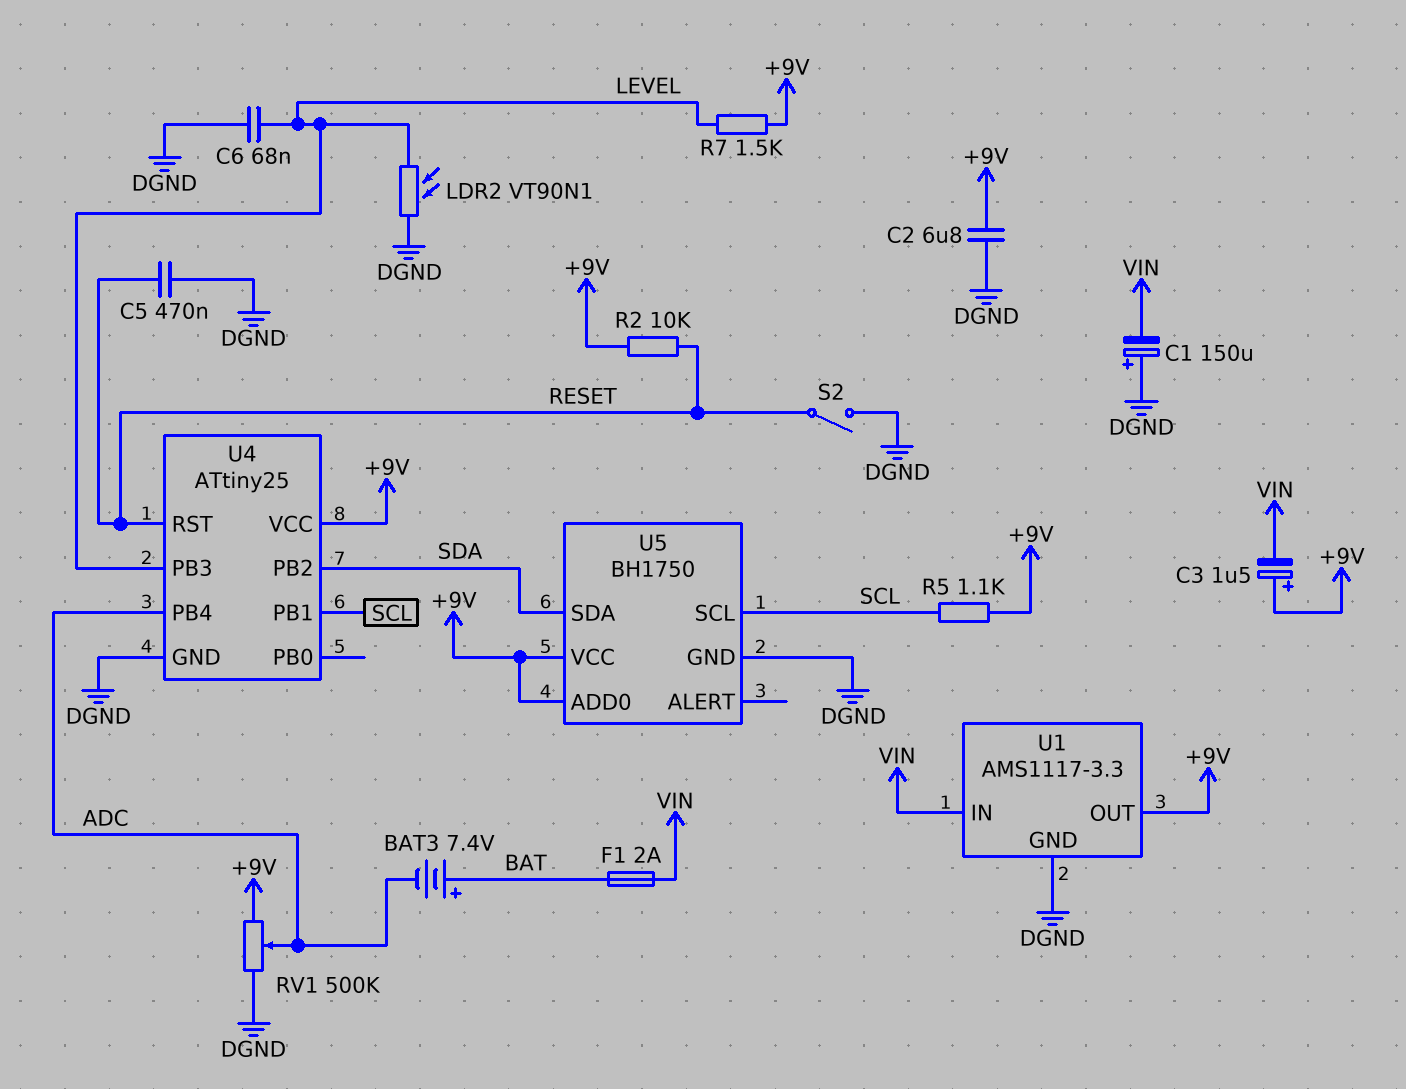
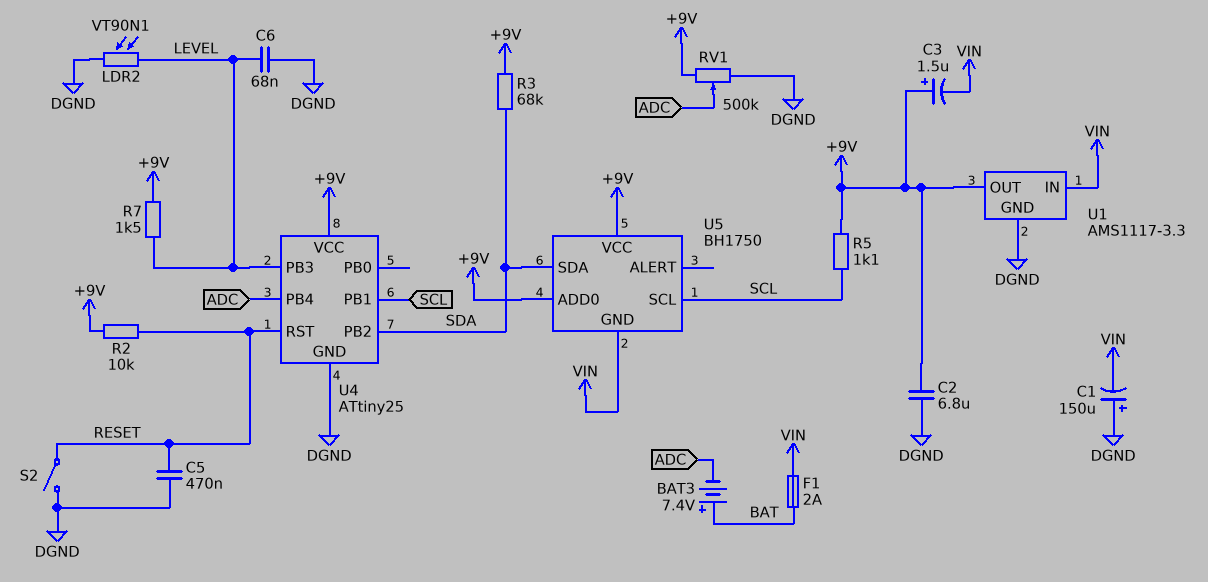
R3: none -> 68k (+9V, SDA)
U5 pin GND: DGND -> VIN

